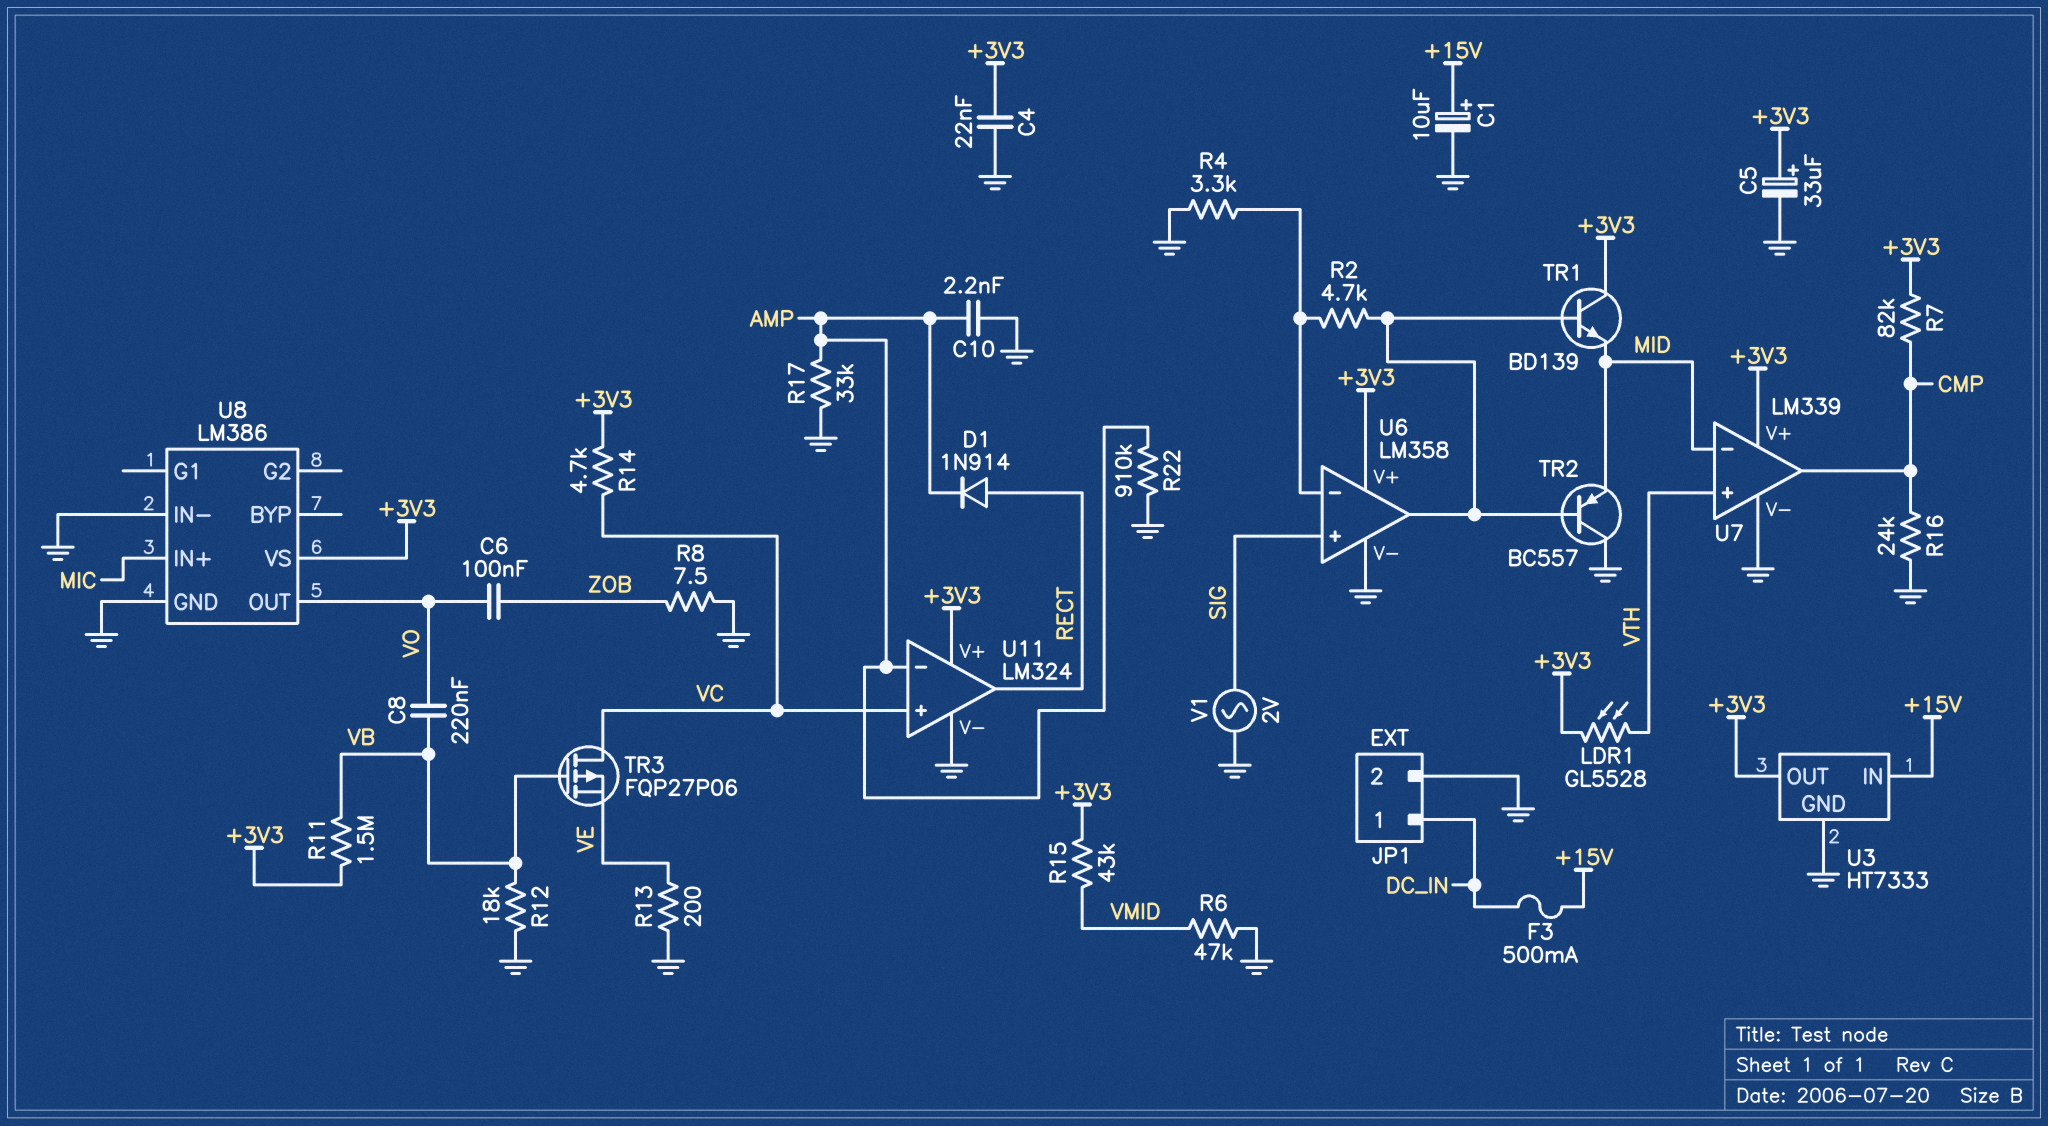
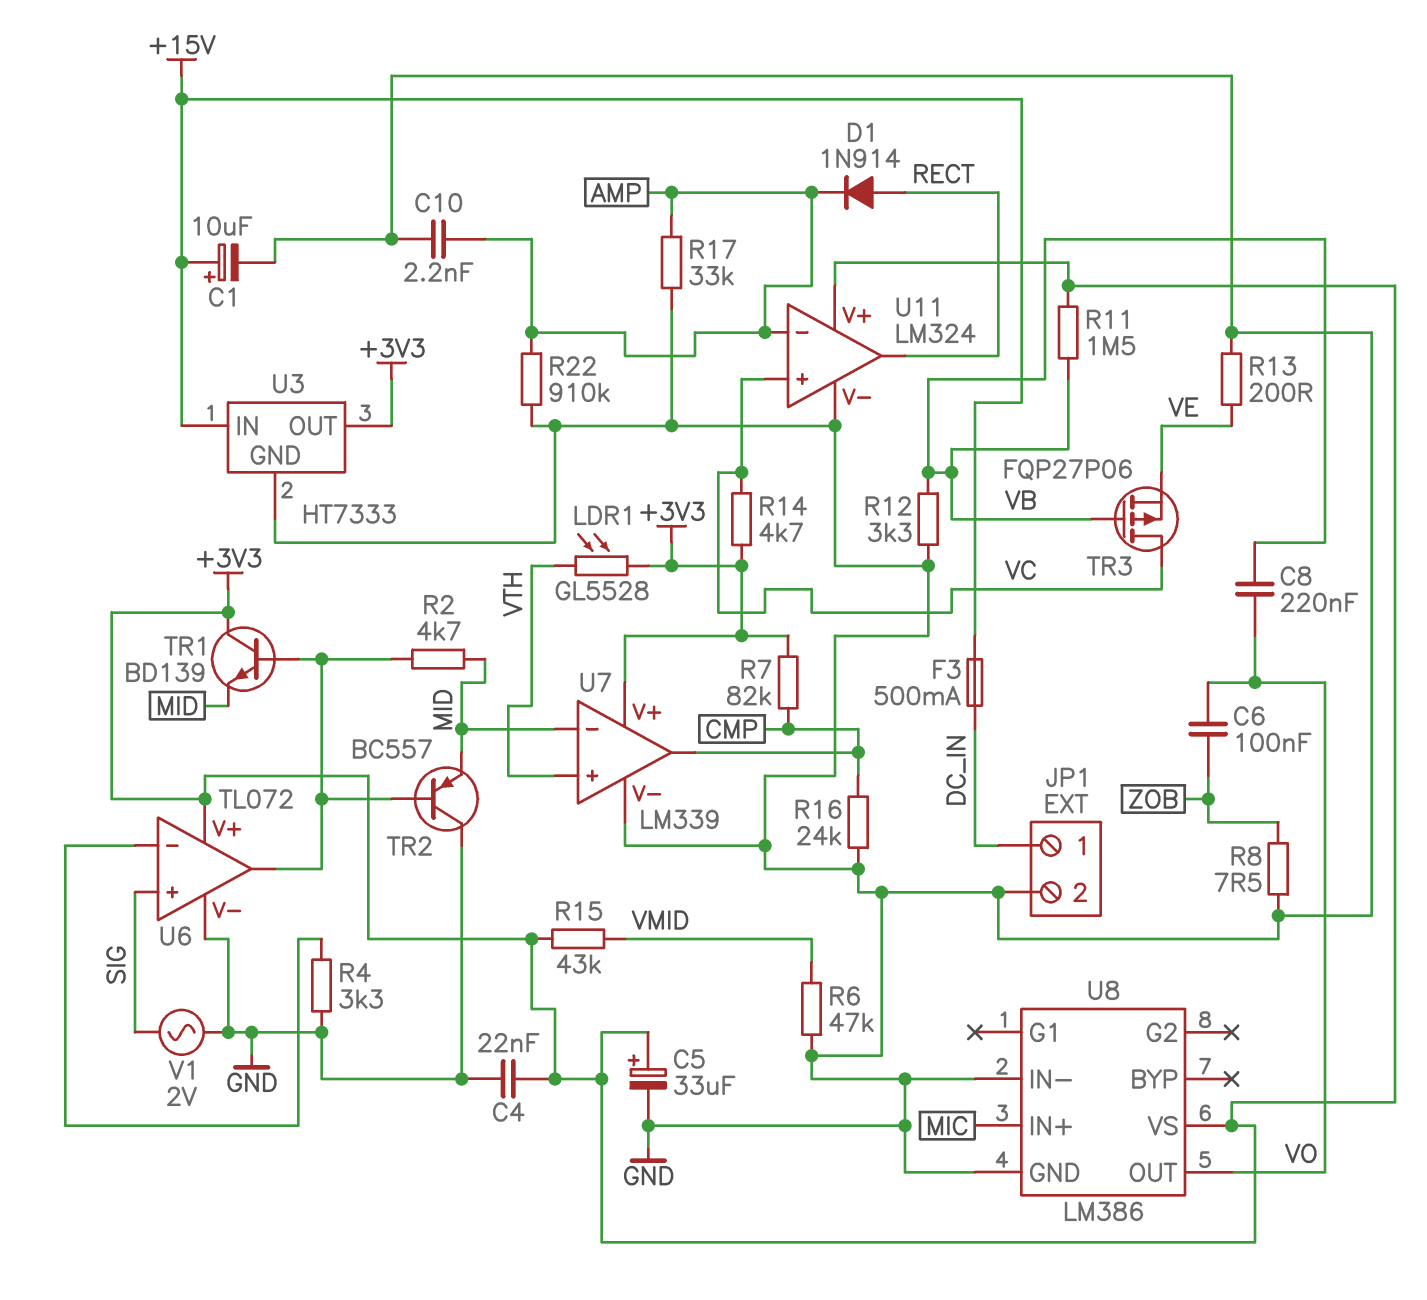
R2: 4.7k (U6/in-, U6/out) -> 4.7k (MID, U6/out)
R12: 18k (GND, VB) -> 3.3k (GND, VB)
U6: LM358 -> TL072

